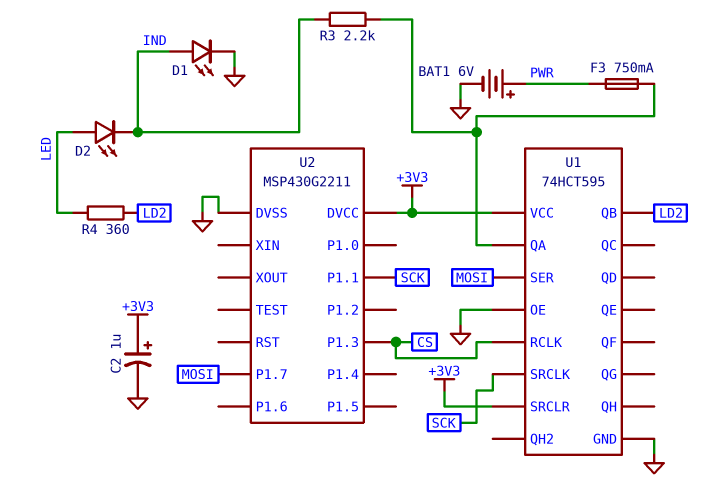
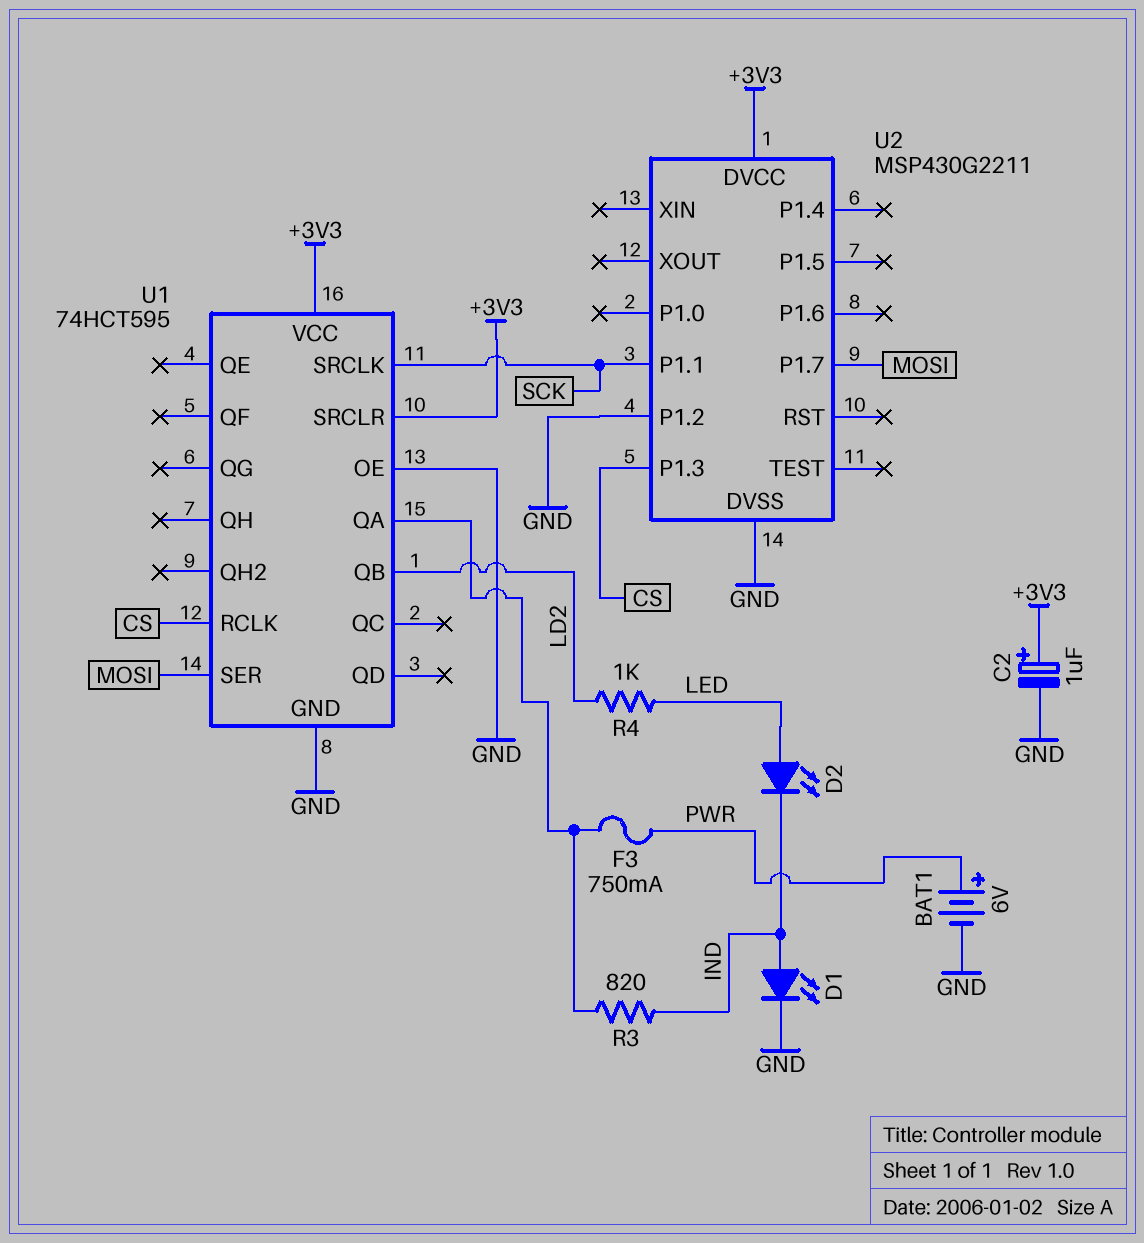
R3: 2.2k (IND, U1/QA) -> 820 (IND, U1/QA)
R4: 360 (LD2, LED) -> 1k (LD2, LED)
U2 pin P1.2: none -> GND

